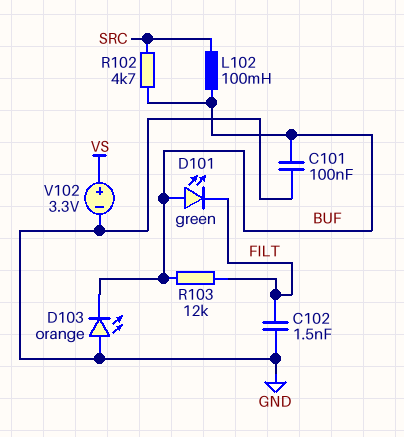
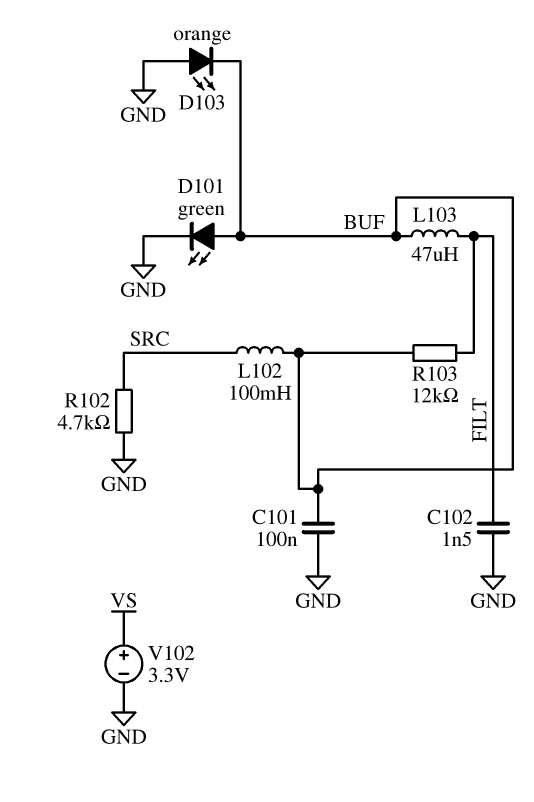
D101: LED green (A BUF, K FILT) -> LED green (A BUF, K GND)
L103: none -> 47uH (BUF, FILT)
R102: 4.7k (BUF, SRC) -> 4.7k (GND, SRC)

